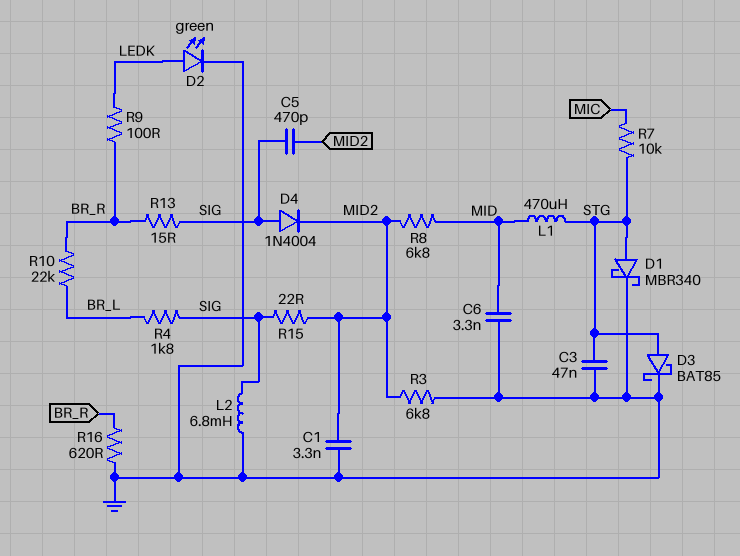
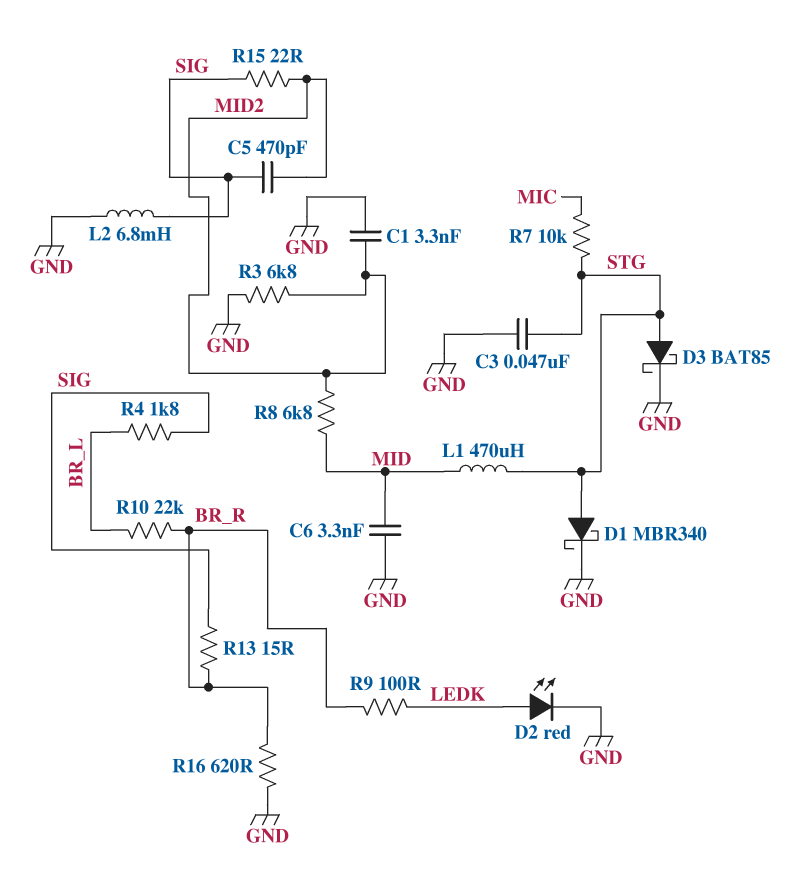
D2: LED green (A LEDK, K GND) -> LED red (A LEDK, K GND)
D4: diode 1N4004 (A SIG, K MID2) -> none

